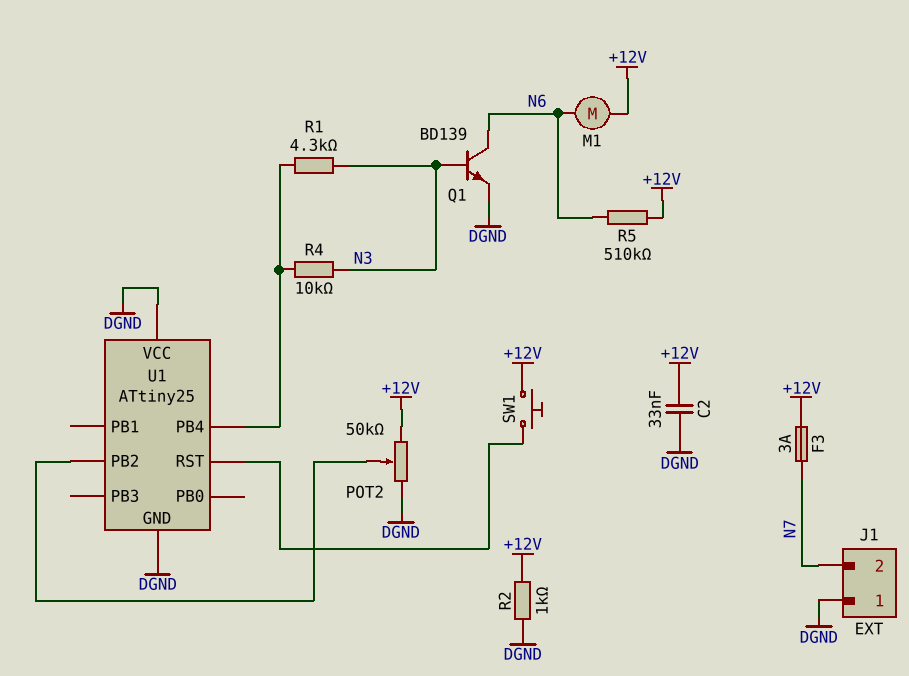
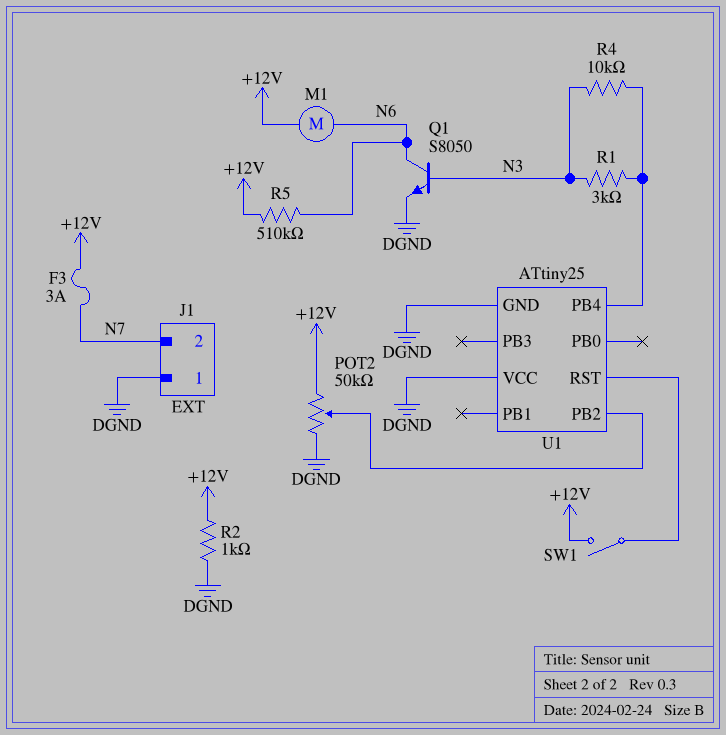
C2: 33nF (+12V, DGND) -> none
Q1: NPN BD139 (B N3, C N6, E DGND) -> NPN S8050 (B N3, C N6, E DGND)
R1: 4.3k (N3, U1/PB4) -> 3k (N3, U1/PB4)
SW1: button (+12V, U1/RST) -> switch (+12V, U1/RST)

